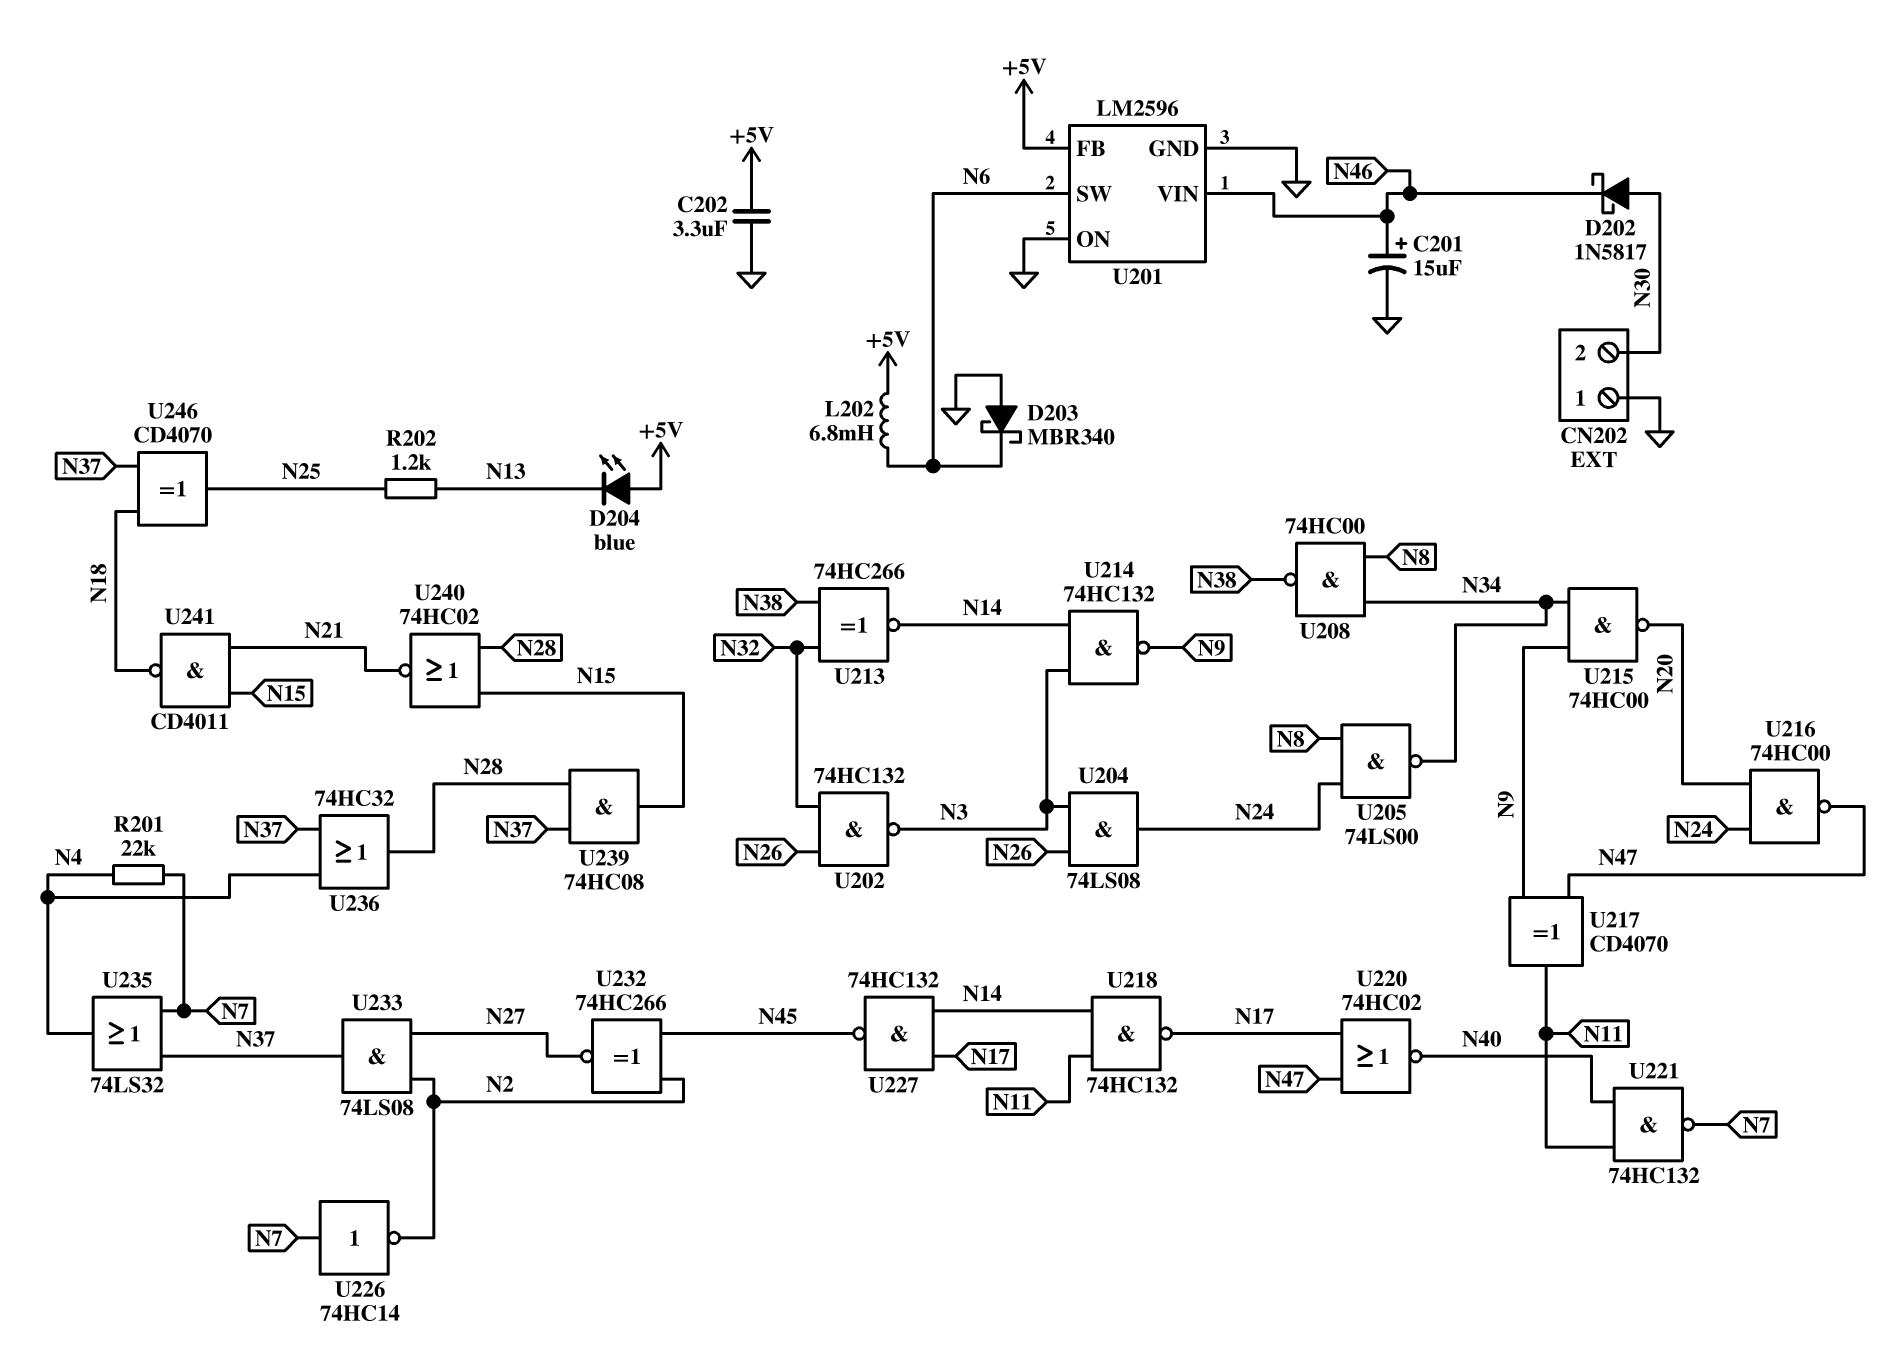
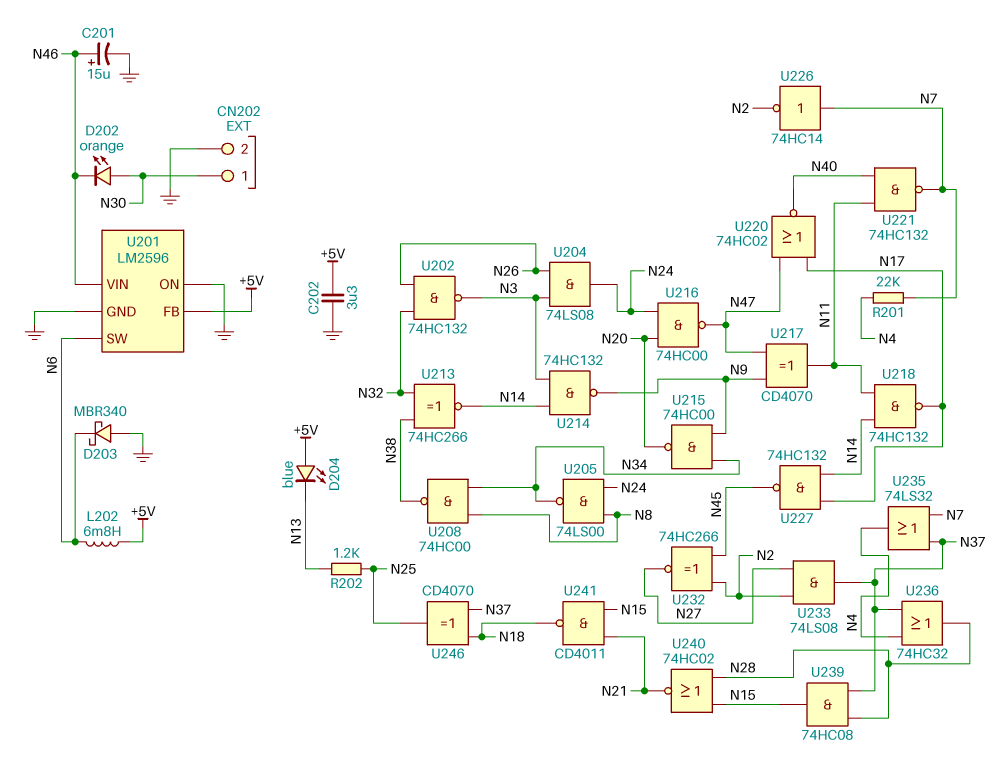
CN202 pin 1: GND -> N30
CN202 pin 2: N30 -> GND
D202: schottky 1N5817 (A N30, K N46) -> LED orange (A N30, K N46)

